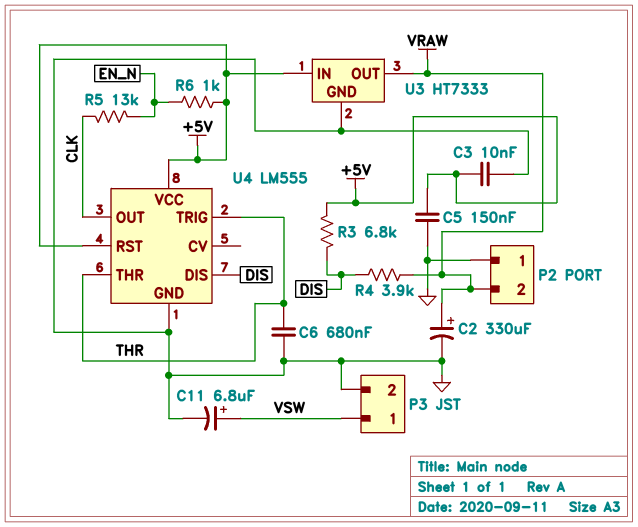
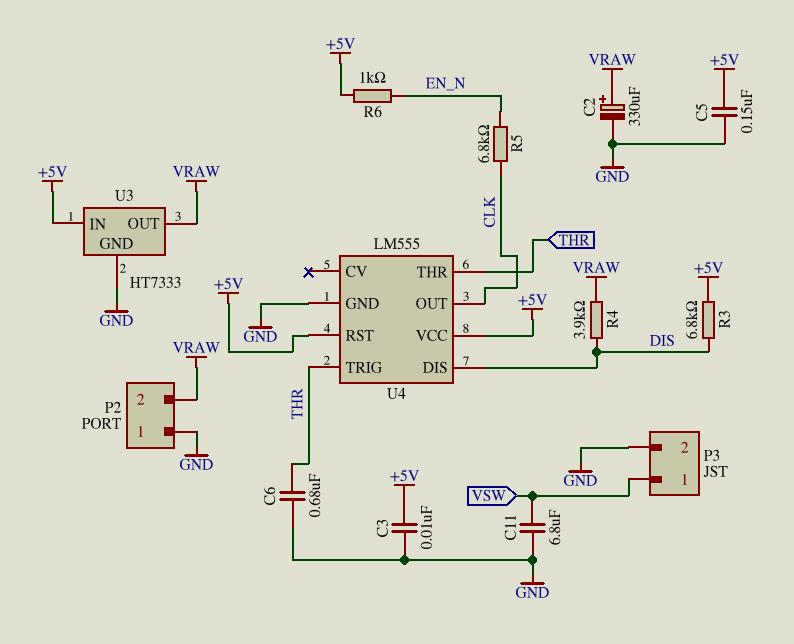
C11: 6.8uF (plus VSW, minus GND) -> 6.8uF (GND, VSW)
R5: 13k (CLK, EN_N) -> 6.8k (CLK, EN_N)

